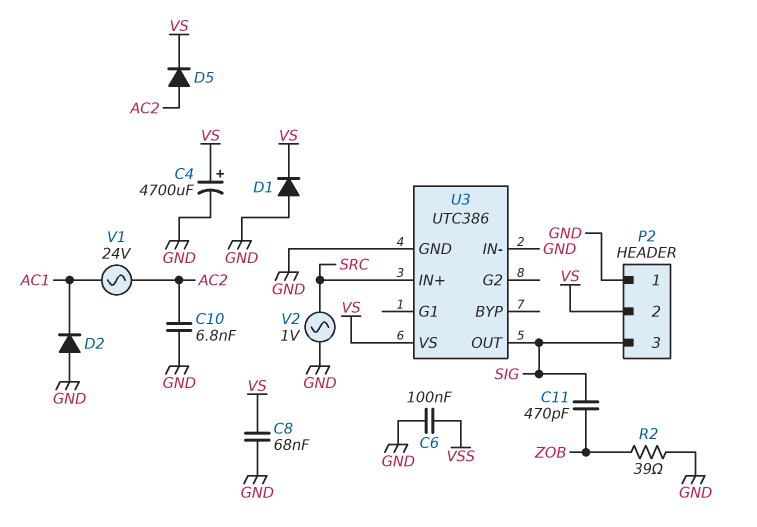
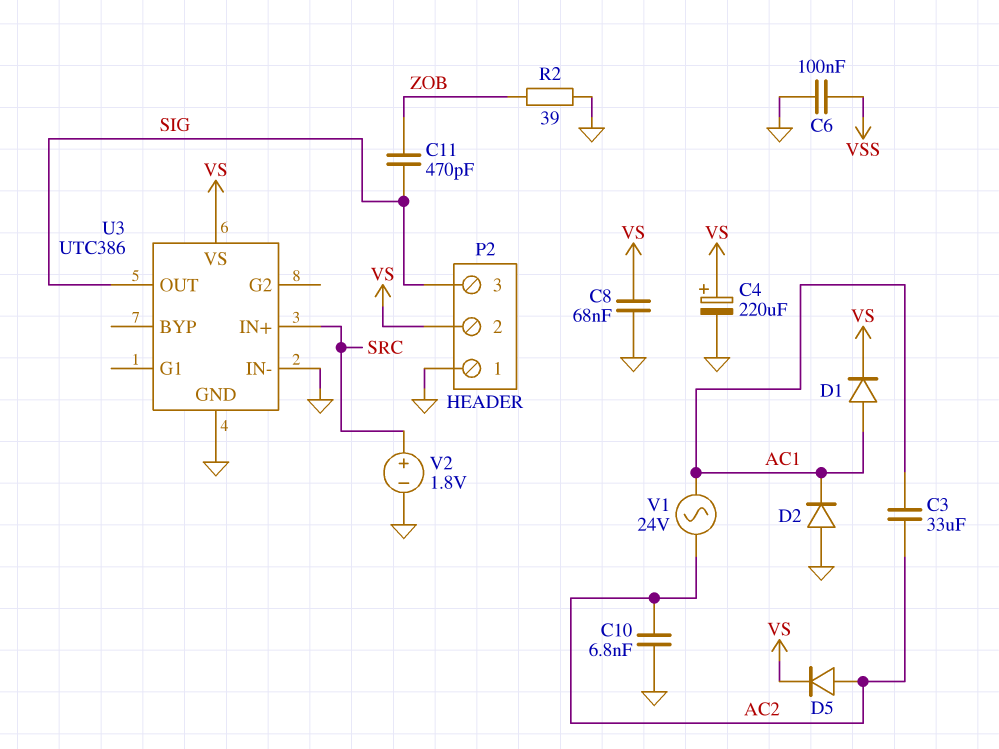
C3: none -> 33uF (AC1, AC2)
C4: 4700uF (plus VS, minus GND) -> 220uF (plus VS, minus GND)
D1: diode (A GND, K VS) -> diode (A AC1, K VS)
V2: AC 1V (GND, SRC) -> 1.8V (plus SRC, minus GND)

